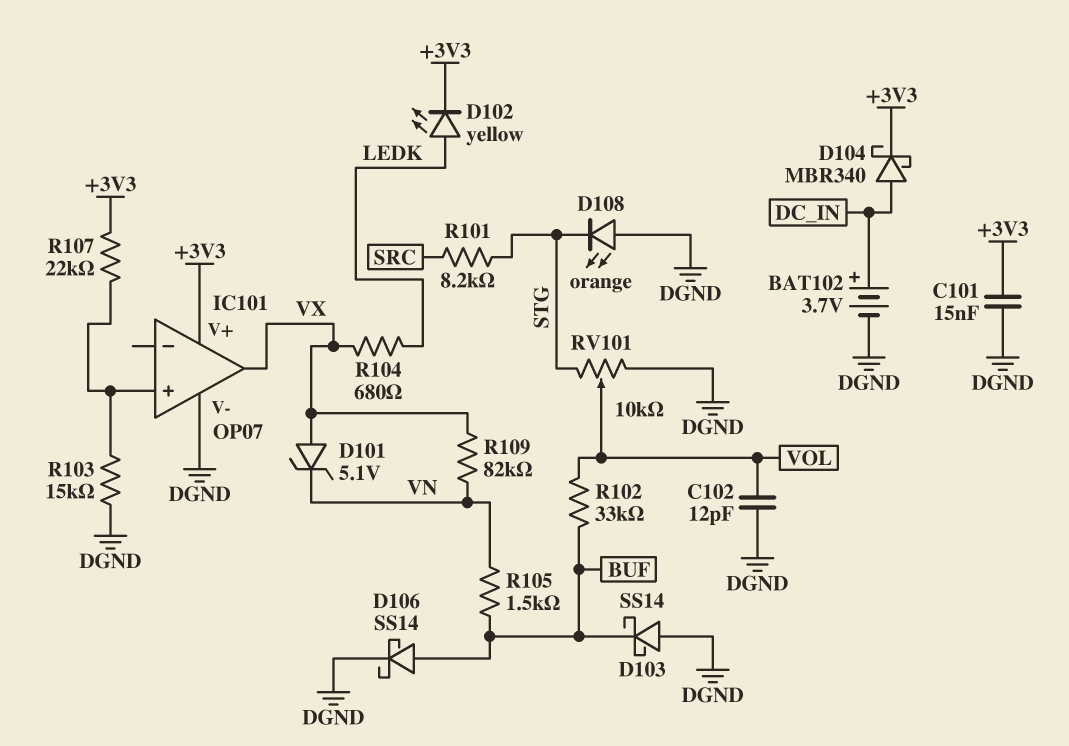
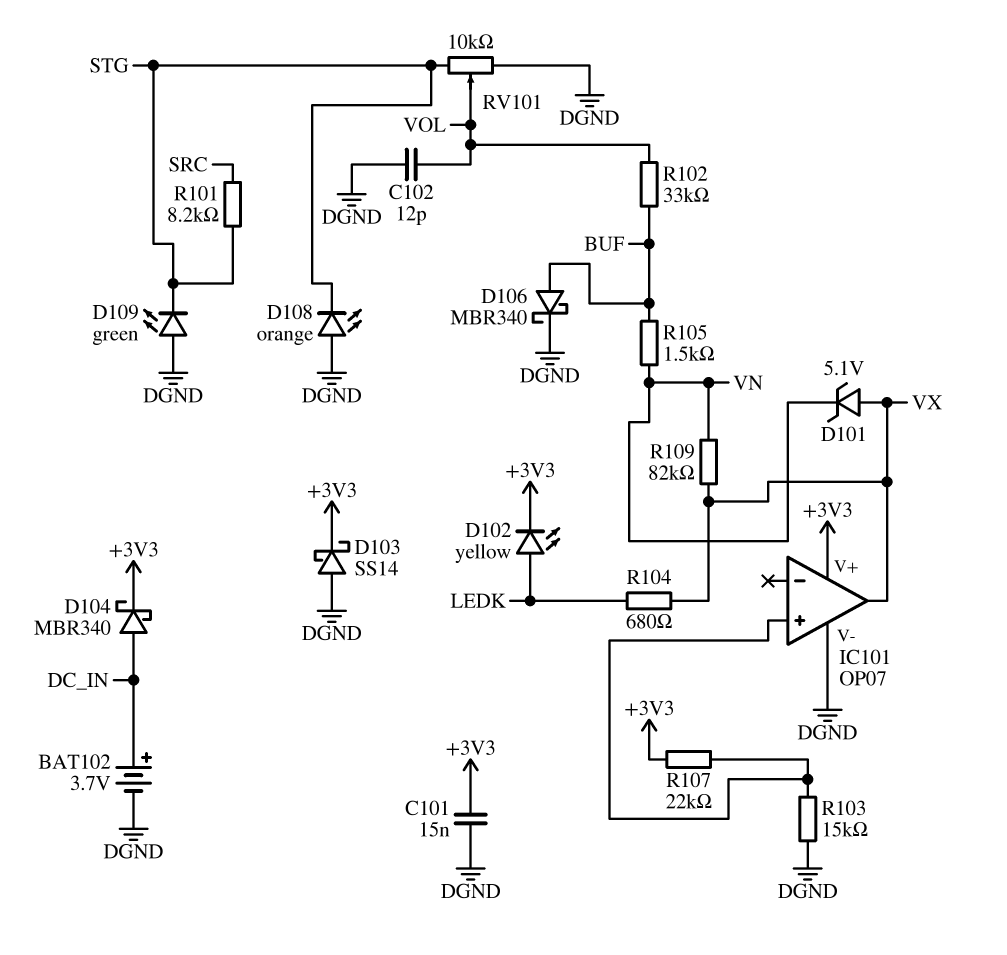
D103: schottky SS14 (A DGND, K BUF) -> schottky SS14 (A DGND, K +3V3)
D106: schottky SS14 (A BUF, K DGND) -> schottky MBR340 (A BUF, K DGND)
D109: none -> LED green (A DGND, K STG)

